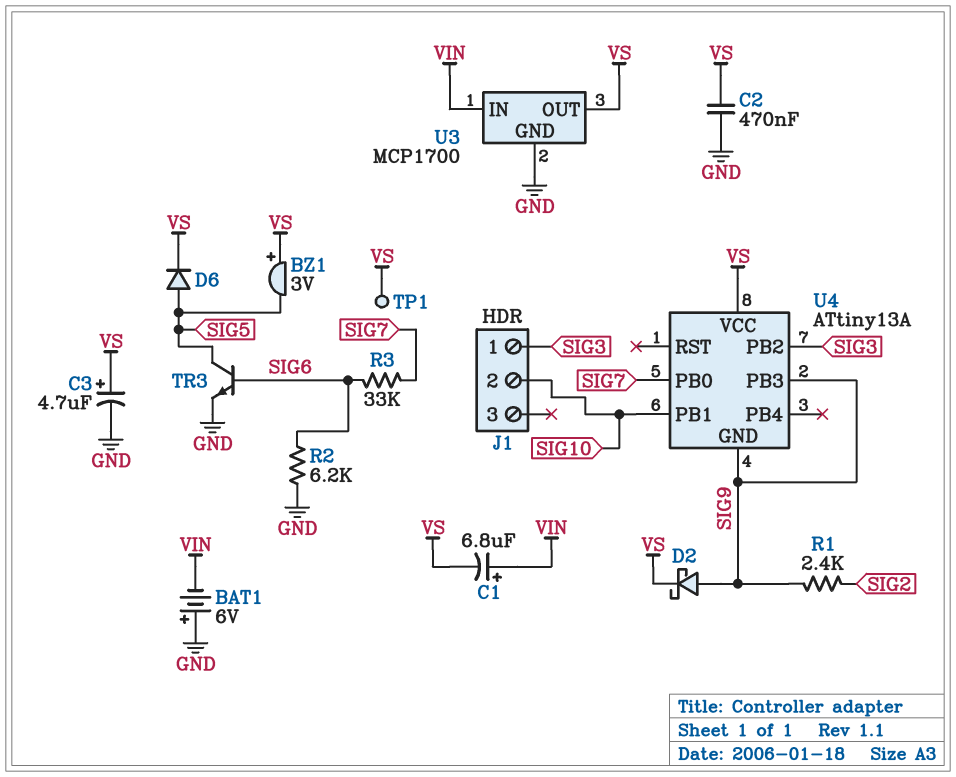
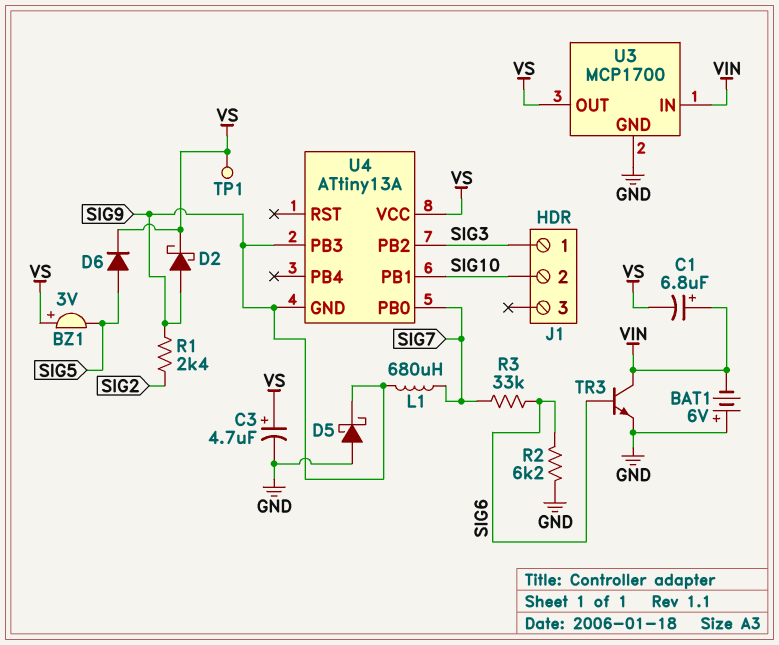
C2: 470nF (GND, VS) -> none
D5: none -> schottky (A GND, K SIG9)
L1: none -> 680uH (SIG7, SIG9)
TR3: NPN (B SIG6, C SIG5, E GND) -> NPN (B SIG6, C VIN, E GND)

